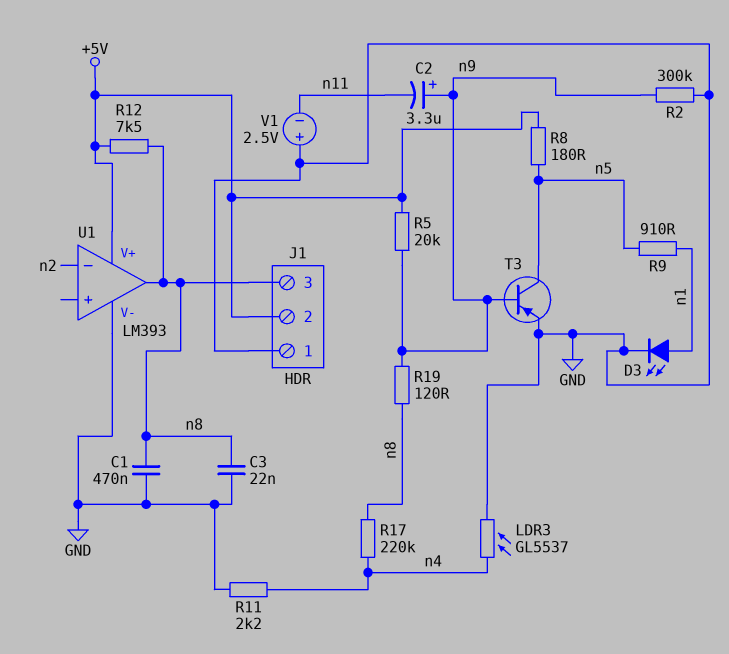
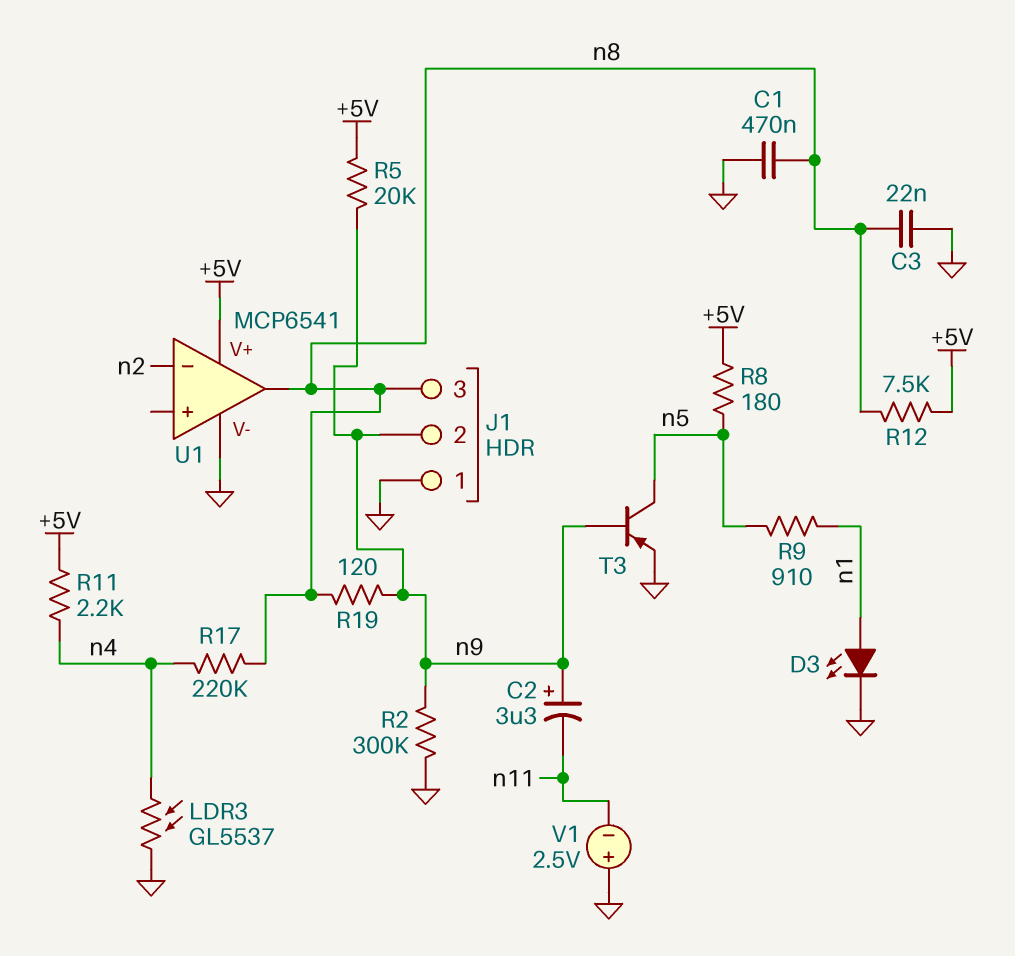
J1 pin 2: +5V -> n9
R11: 2.2k (GND, n4) -> 2.2k (+5V, n4)
U1: LM393 -> MCP6541

